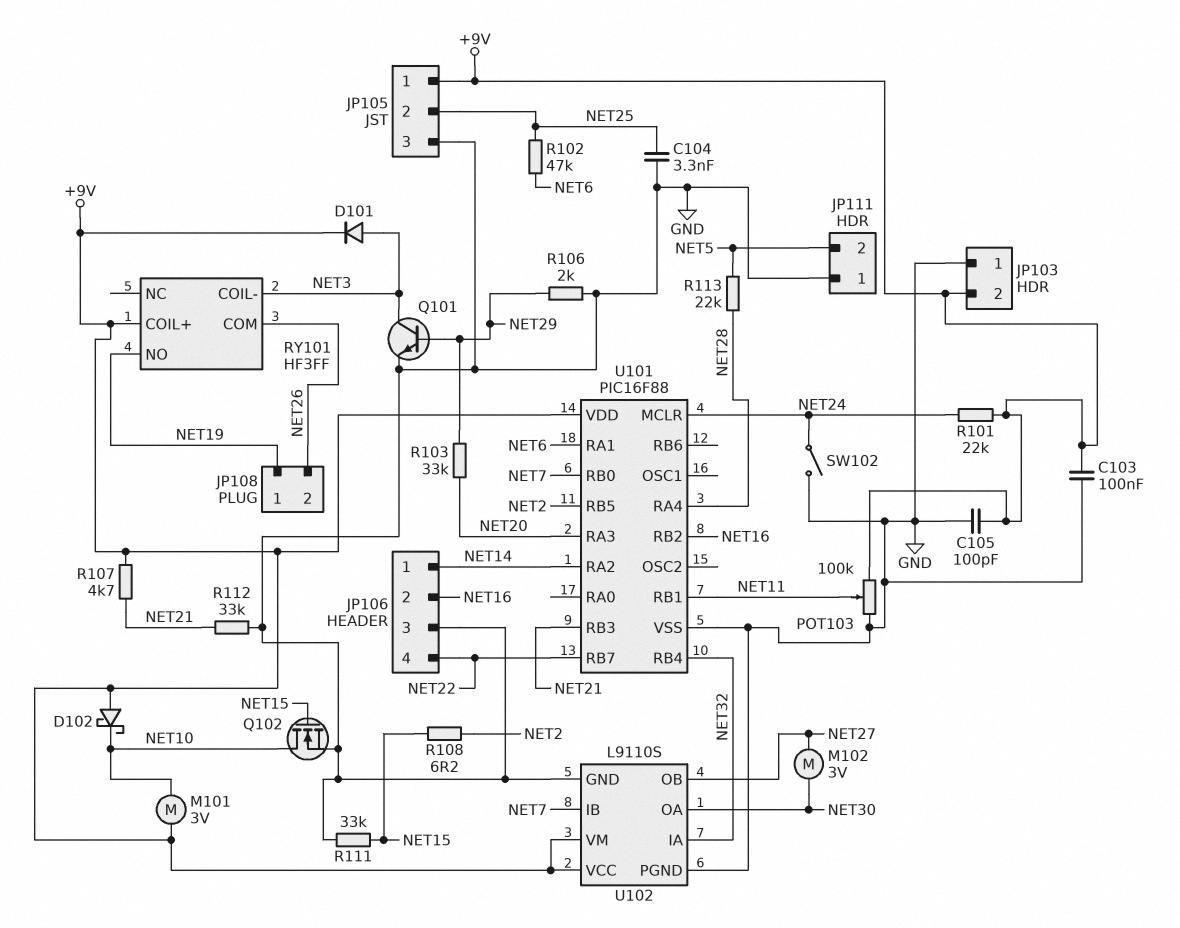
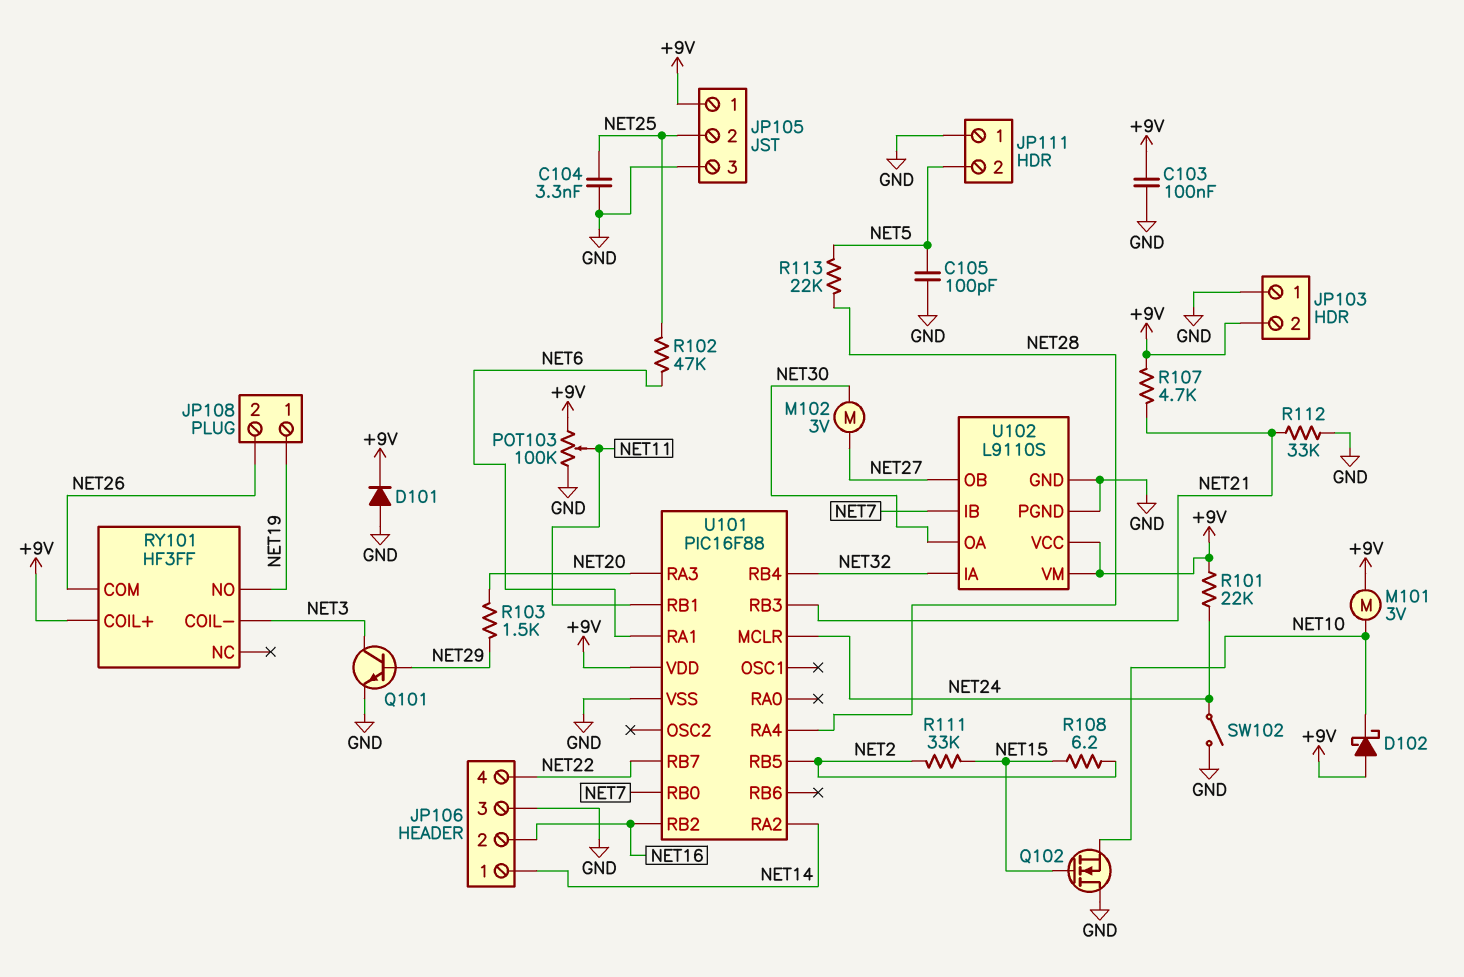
C105: 100pF (+9V, GND) -> 100pF (GND, NET5)
D101: diode (A NET3, K +9V) -> diode (A GND, K +9V)
Q102: NMOS (G NET15, D NET10, S GND) -> NMOS (G NET15, D GND, S NET10)
R103: 33k (NET20, NET29) -> 1.5k (NET20, NET29)
R106: 2k (GND, NET29) -> none
R111: 33k (GND, NET15) -> 33k (NET2, NET15)

